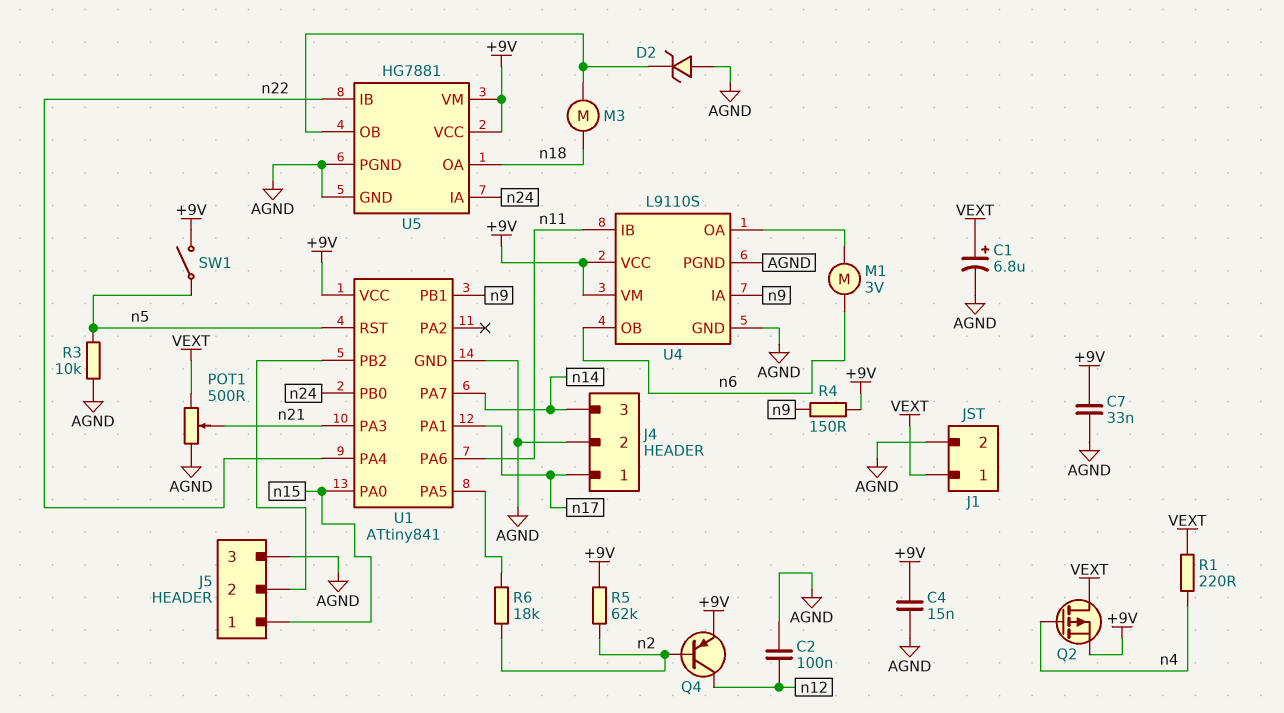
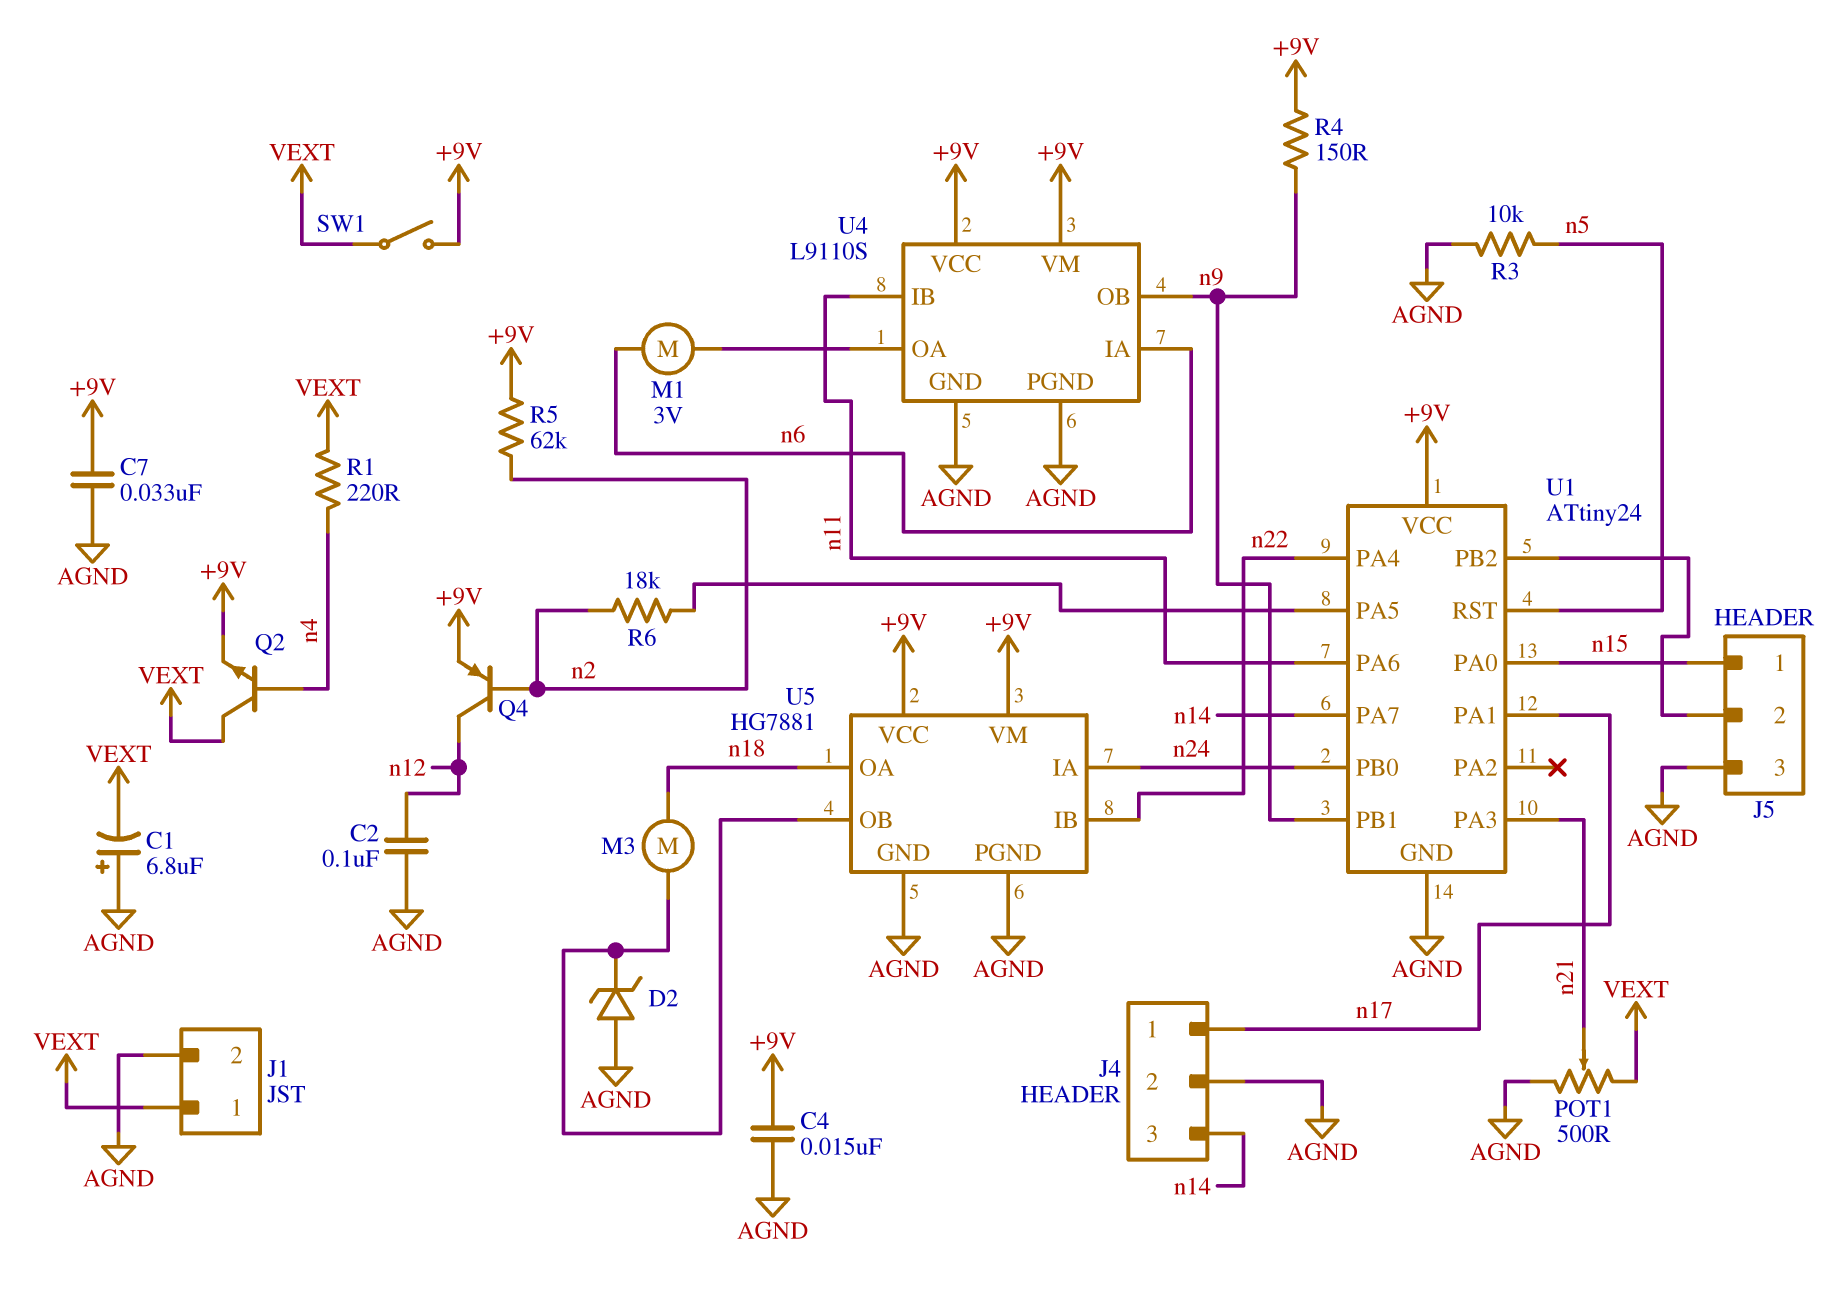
C1: 6.8uF (plus VEXT, minus AGND) -> 6.8uF (plus AGND, minus VEXT)
Q2: PMOS (G n4, D VEXT, S +9V) -> NPN (B n4, C VEXT, E +9V)
SW1: switch (+9V, n5) -> switch (+9V, VEXT)
U1: ATtiny841 -> ATtiny24
U4 pin IA: n9 -> n6
U4 pin OB: n6 -> n9

